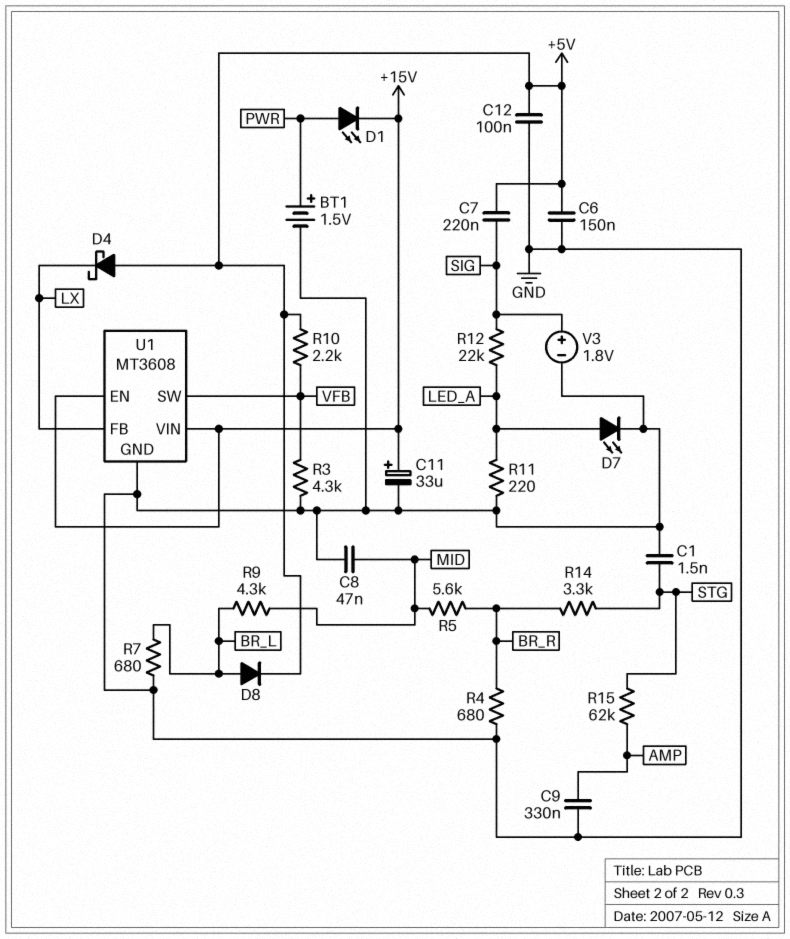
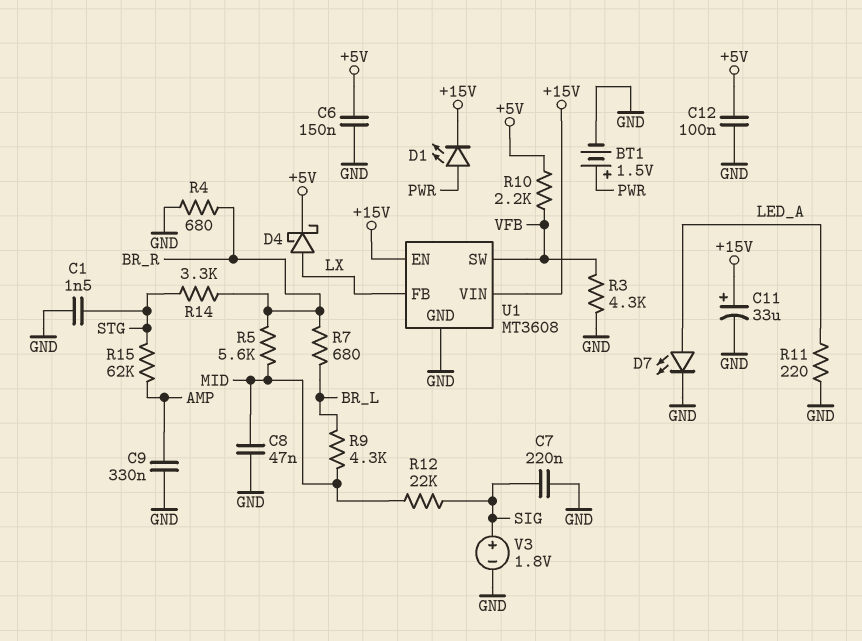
C7: 220nF (+5V, SIG) -> 220nF (GND, SIG)
D4: schottky (A +5V, K LX) -> schottky (A LX, K +5V)
D8: diode (A BR_L, K +5V) -> none
R7: 680 (BR_L, GND) -> 680 (BR_L, BR_R)
R12: 22k (LED_A, SIG) -> 22k (MID, SIG)

